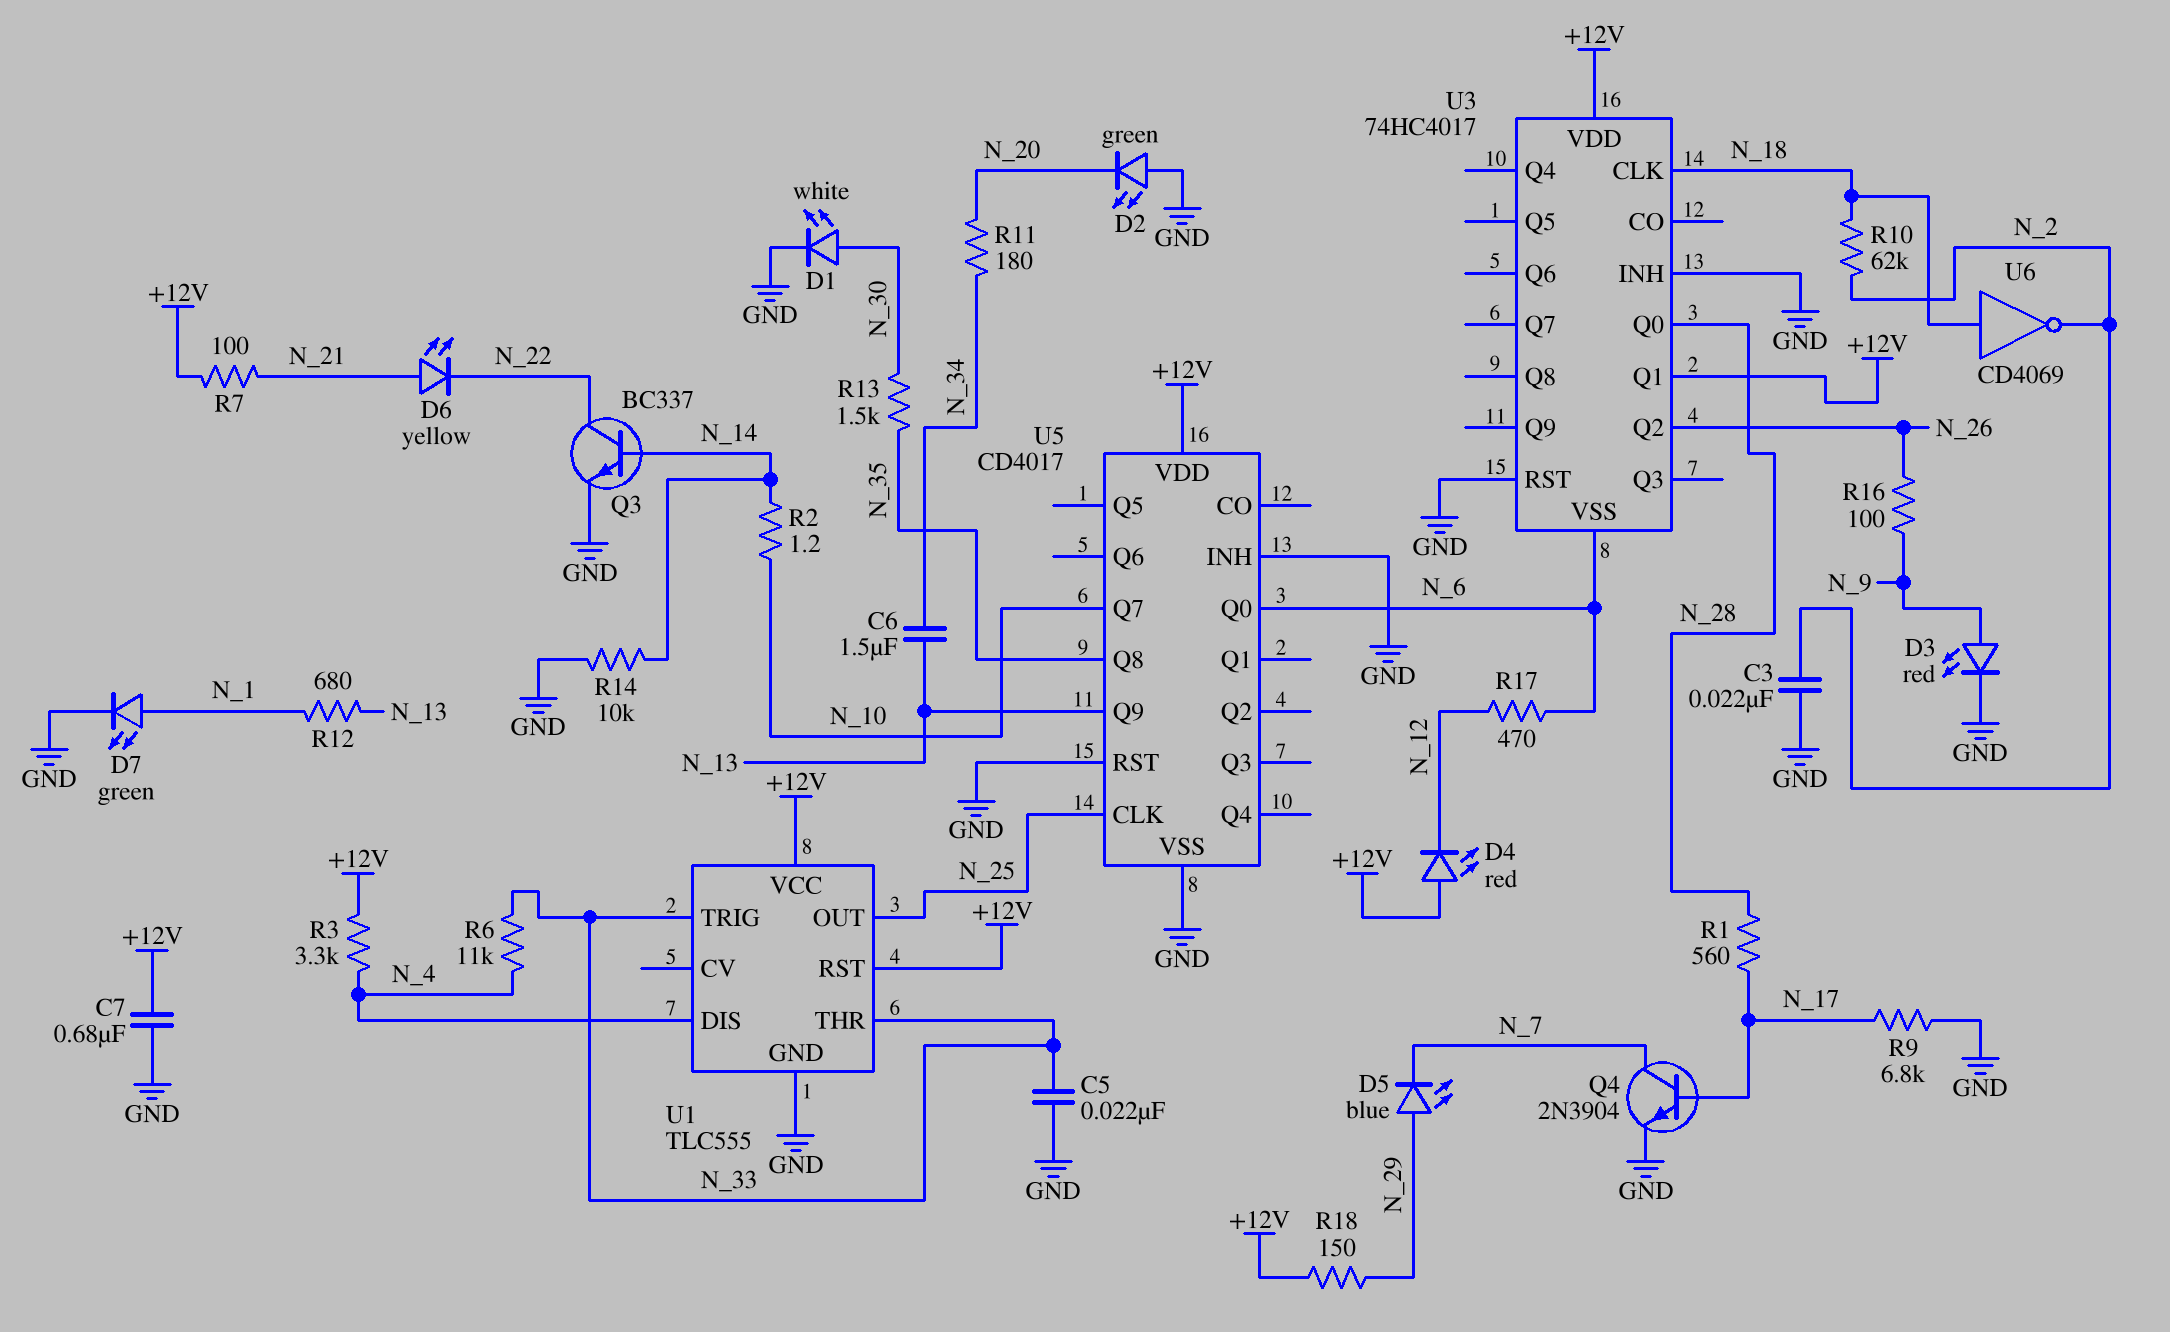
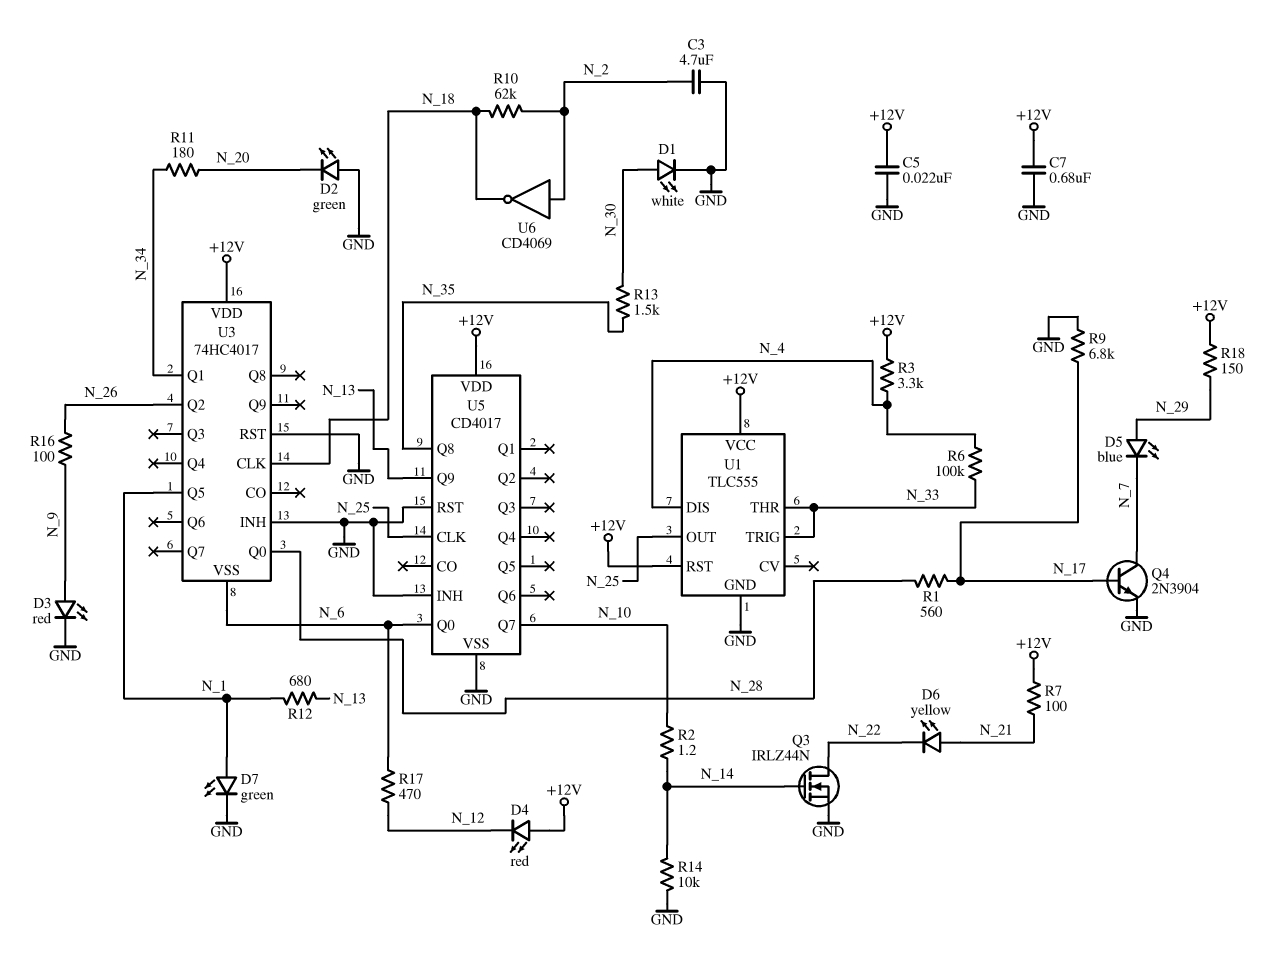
C3: 22nF (GND, N_2) -> 4.7uF (GND, N_2)
C5: 22nF (GND, N_33) -> 22nF (+12V, GND)
C6: 1.5uF (N_13, N_34) -> none
Q3: NPN BC337 (B N_14, C N_22, E GND) -> NMOS IRLZ44N (G N_14, D N_22, S GND)
R6: 11k (N_4, N_33) -> 100k (N_4, N_33)
U3 pin Q1: +12V -> N_34
U3 pin Q5: none -> N_1
U6: NOT CD4069 (in N_18, out N_2) -> NOT CD4069 (in N_2, out N_18)

